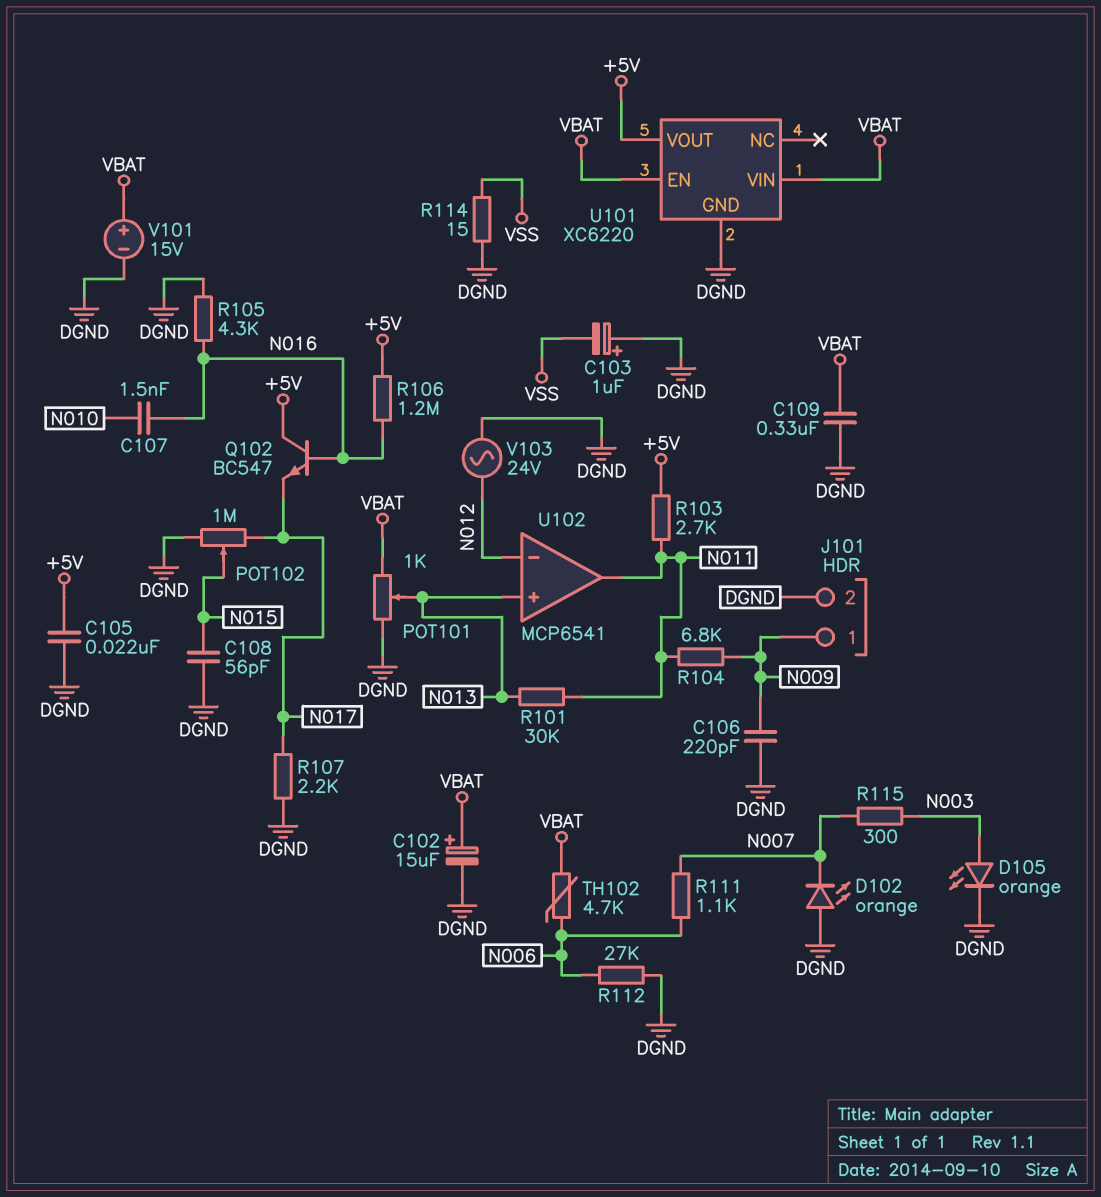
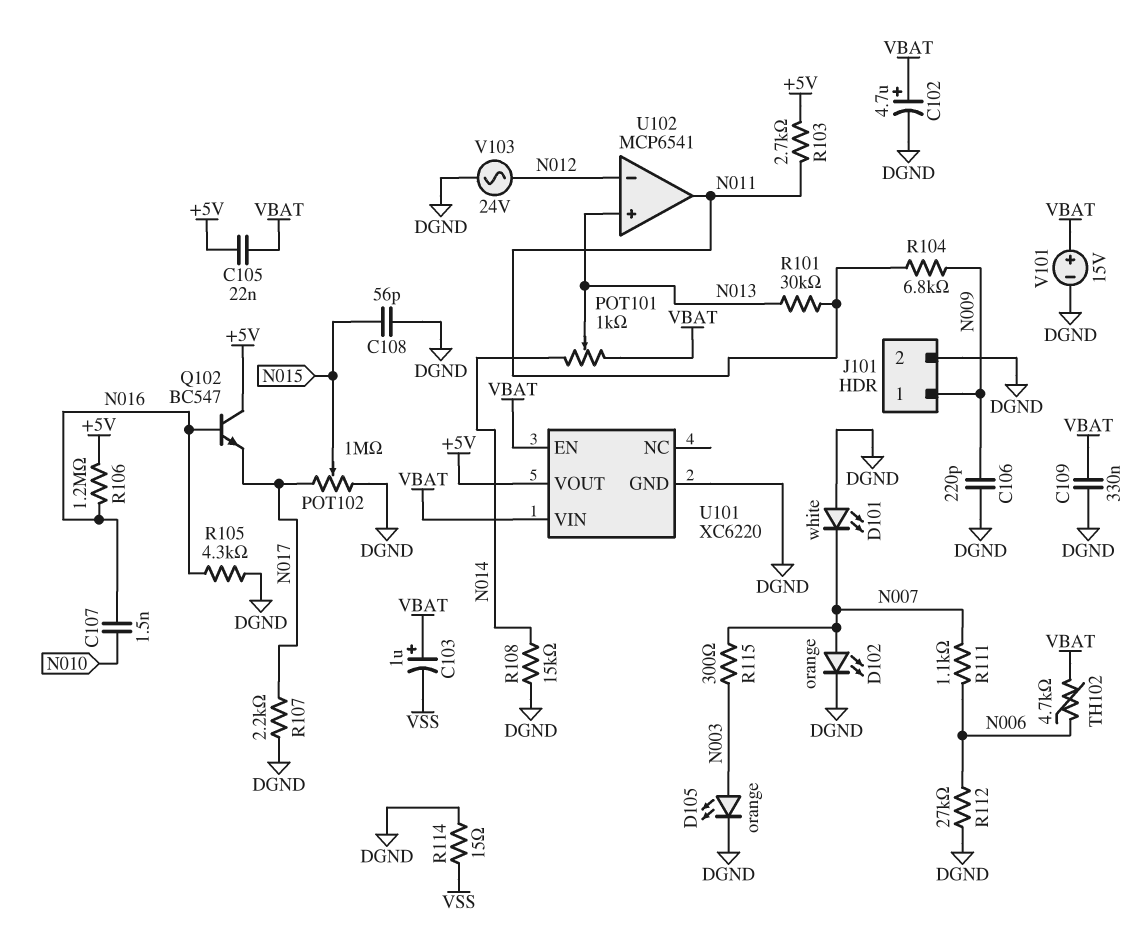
C102: 15uF (plus VBAT, minus DGND) -> 4.7uF (plus VBAT, minus DGND)
C103: 1uF (plus DGND, minus VSS) -> 1uF (plus VBAT, minus VSS)
C105: 22nF (+5V, DGND) -> 22nF (+5V, VBAT)
D101: none -> LED white (A DGND, K N007)
D102: LED orange (A DGND, K N007) -> LED orange (A N007, K DGND)
POT101: 1k (DGND, VBAT, wiper N013) -> 1k (N014, VBAT, wiper N013)
R108: none -> 15k (DGND, N014)

